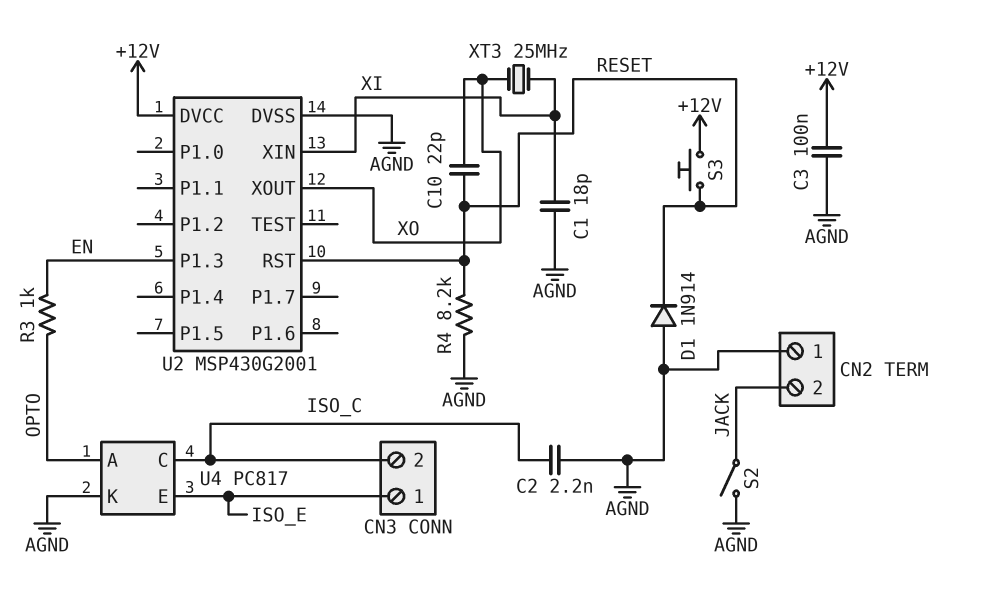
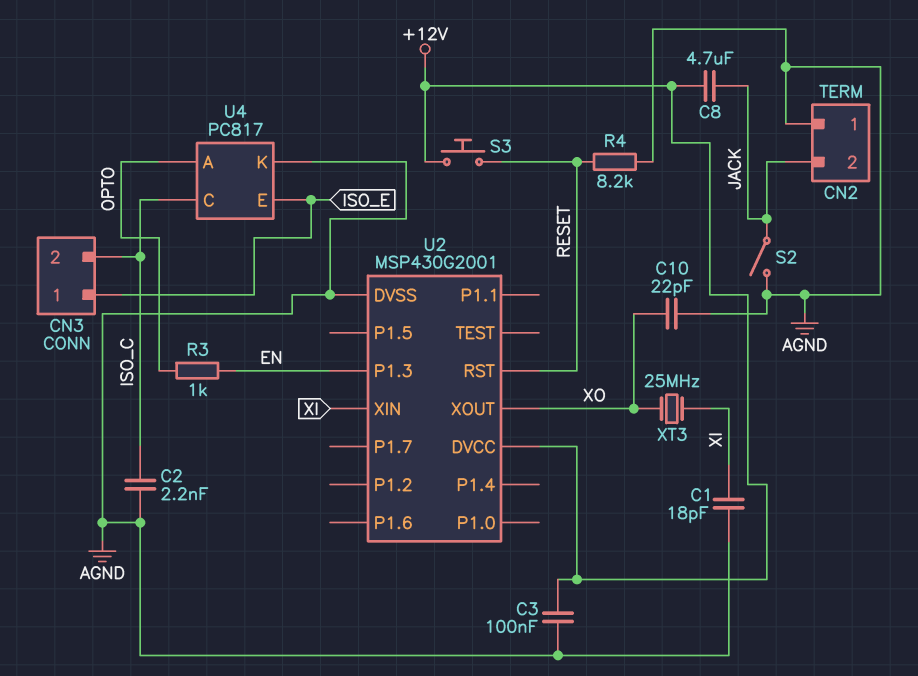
C8: none -> 4.7uF (+12V, JACK)
C10: 22pF (RESET, XO) -> 22pF (AGND, XO)
D1: diode 1N914 (A AGND, K RESET) -> none

